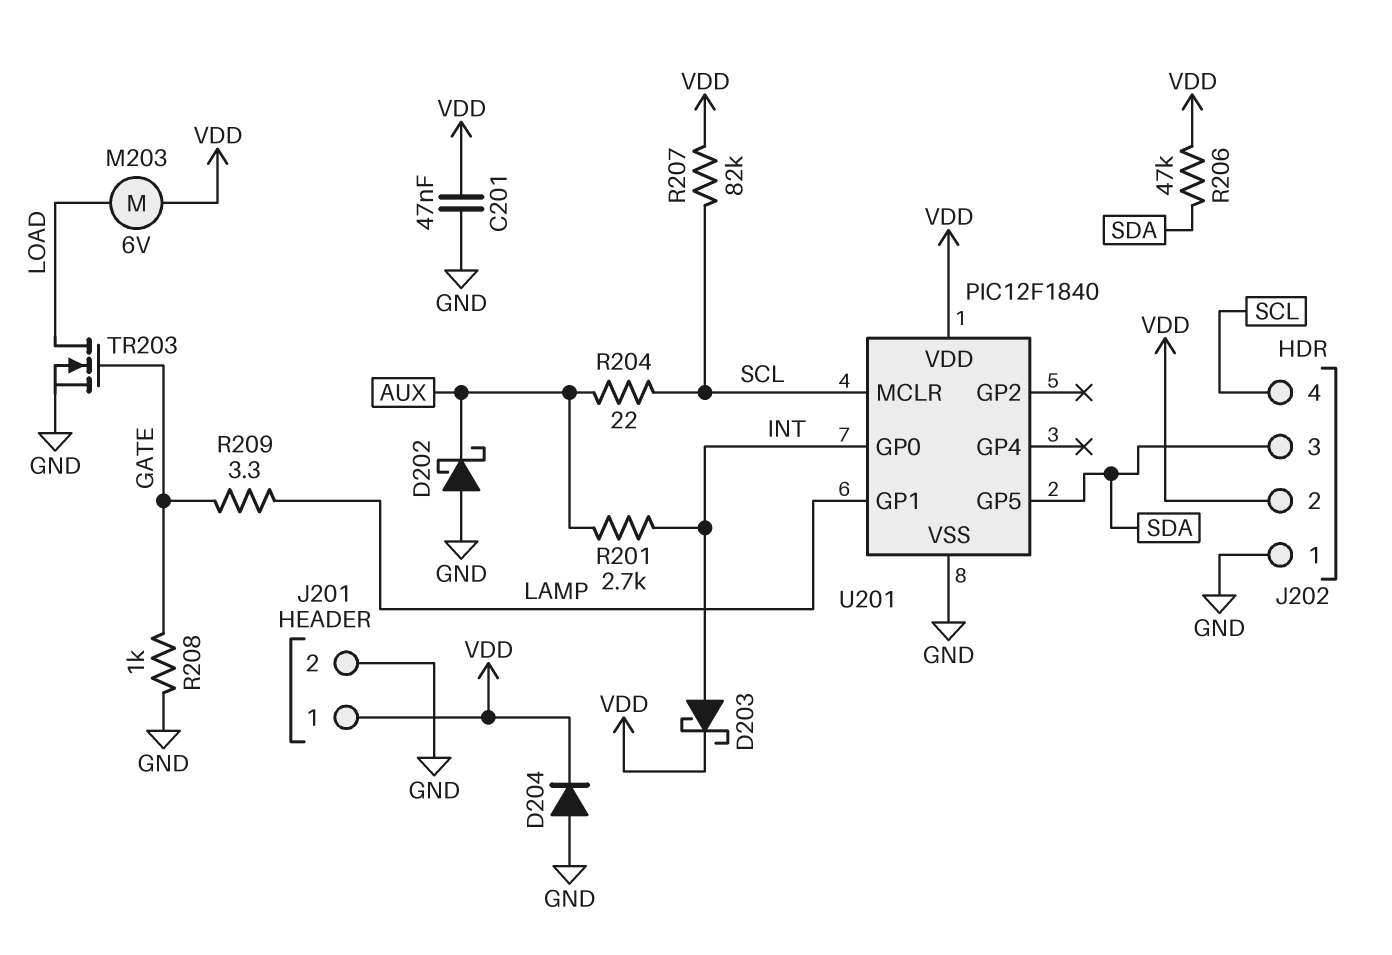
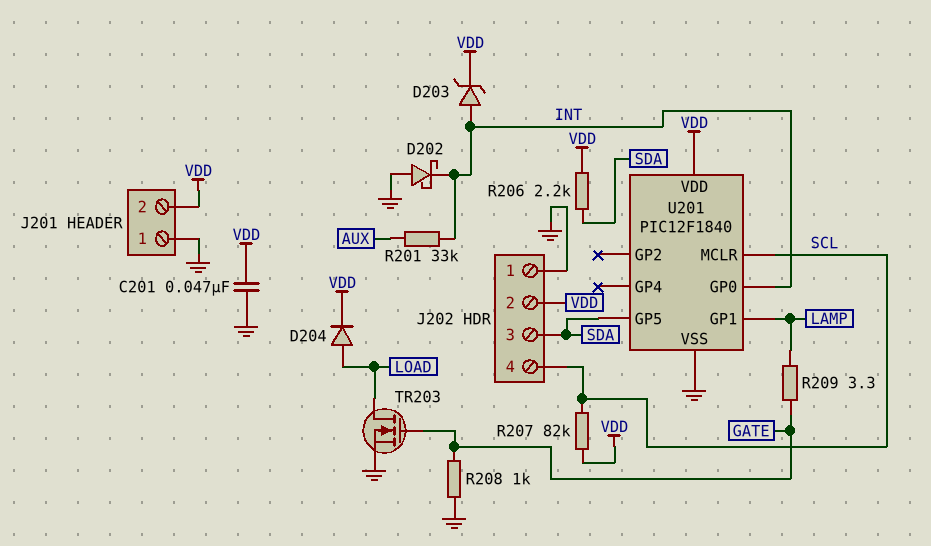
D202: schottky (A GND, K AUX) -> schottky (A GND, K INT)
D203: schottky (A INT, K VDD) -> zener (A INT, K VDD)
D204: diode (A GND, K VDD) -> diode (A LOAD, K VDD)
J201 pin 1: VDD -> GND
J201 pin 2: GND -> VDD
M203: motor 6V (LOAD, VDD) -> none
R201: 2.7k (AUX, INT) -> 33k (AUX, INT)
R204: 22 (AUX, SCL) -> none
R206: 47k (SDA, VDD) -> 2.2k (SDA, VDD)

